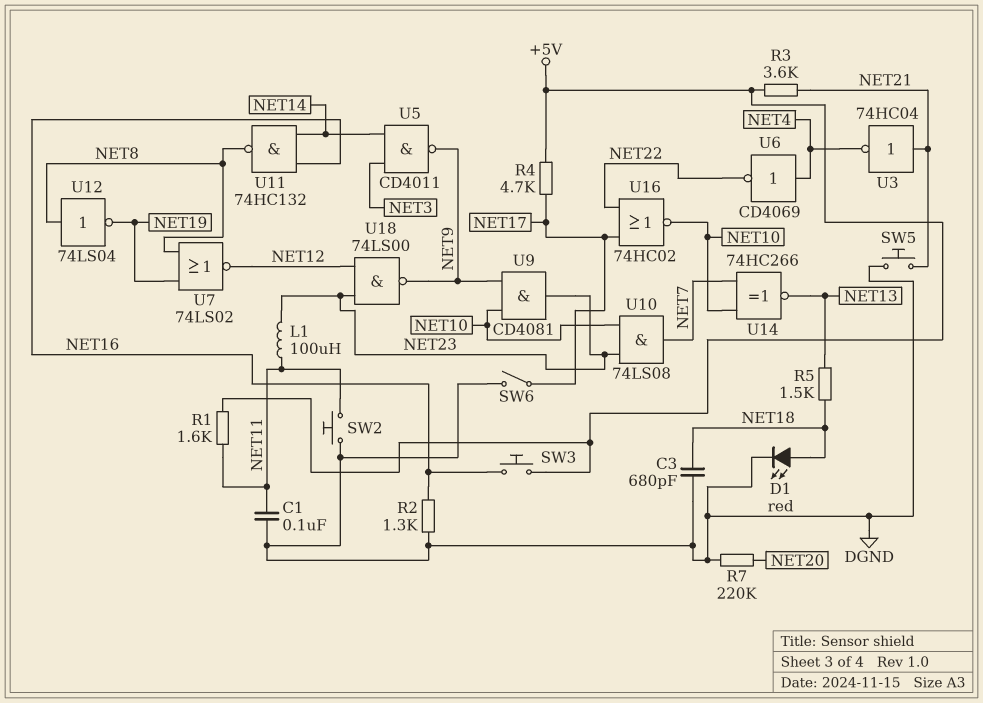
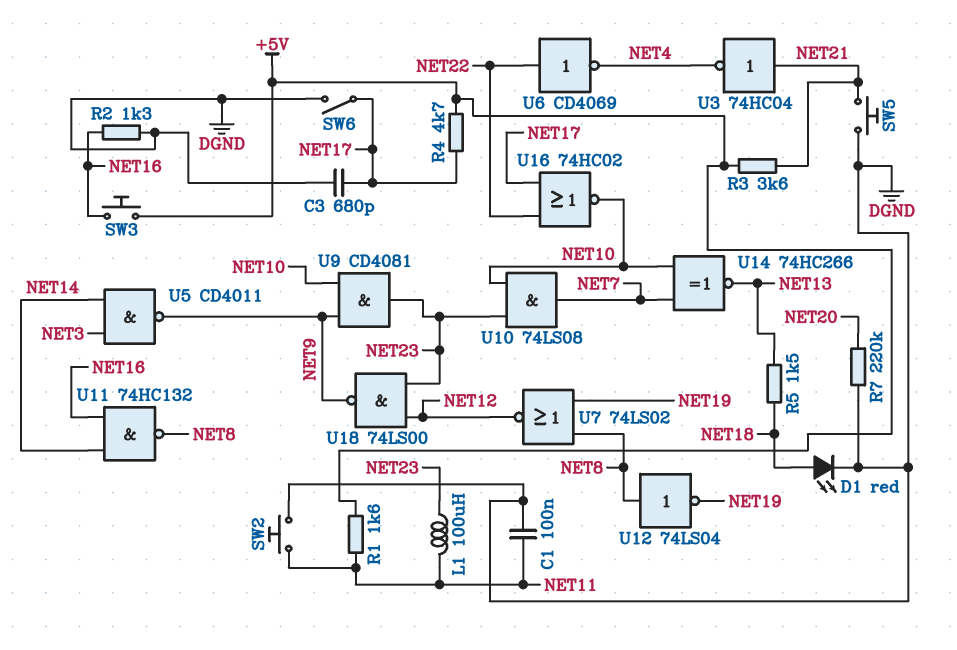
C3: 680pF (DGND, NET18) -> 680pF (DGND, NET17)
U6: NOT CD4069 (in NET4, out NET22) -> NOT CD4069 (in NET22, out NET4)

